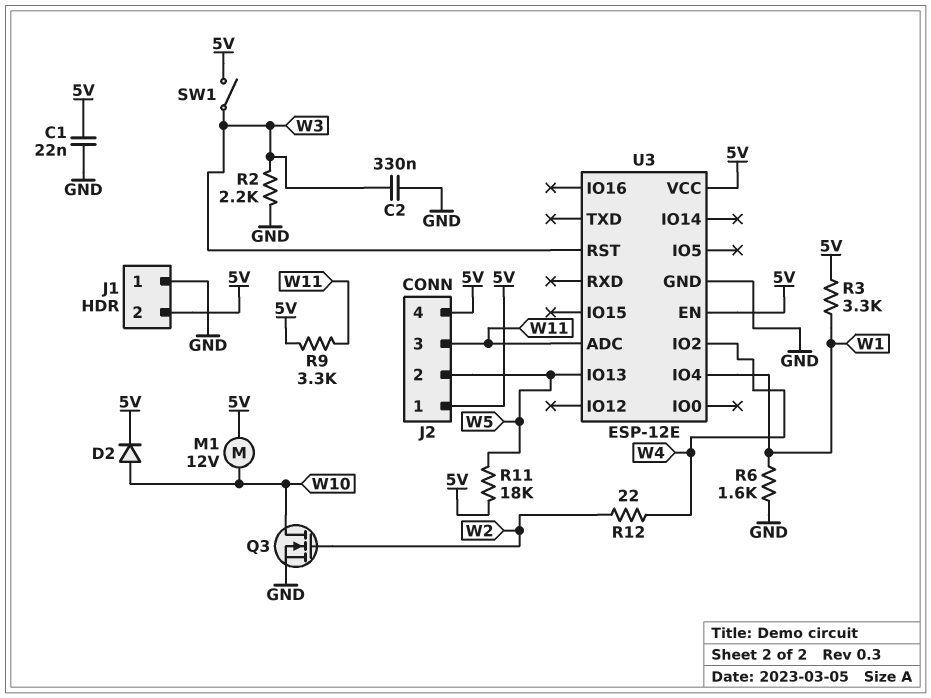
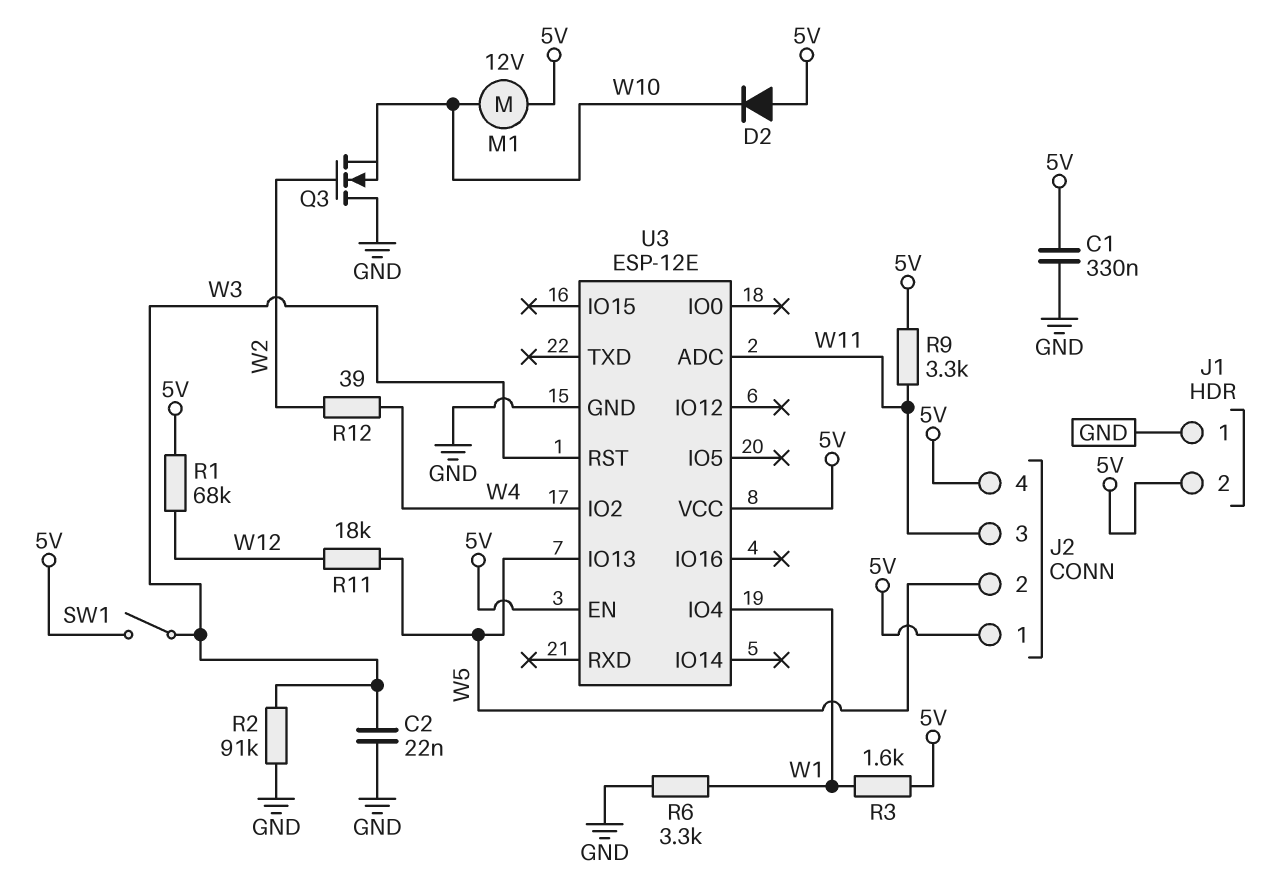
C1: 22nF (5V, GND) -> 330nF (5V, GND)
C2: 330nF (GND, W3) -> 22nF (GND, W3)
D2: diode (A W10, K 5V) -> diode (A 5V, K W10)
Q3: NMOS (G W2, D W10, S GND) -> NMOS (G W2, D GND, S W10)
R1: none -> 68k (5V, W12)
R2: 2.2k (GND, W3) -> 91k (GND, W3)
R3: 3.3k (5V, W1) -> 1.6k (5V, W1)
R6: 1.6k (GND, W1) -> 3.3k (GND, W1)
R11: 18k (5V, W5) -> 18k (W5, W12)
R12: 22 (W2, W4) -> 39 (W2, W4)

